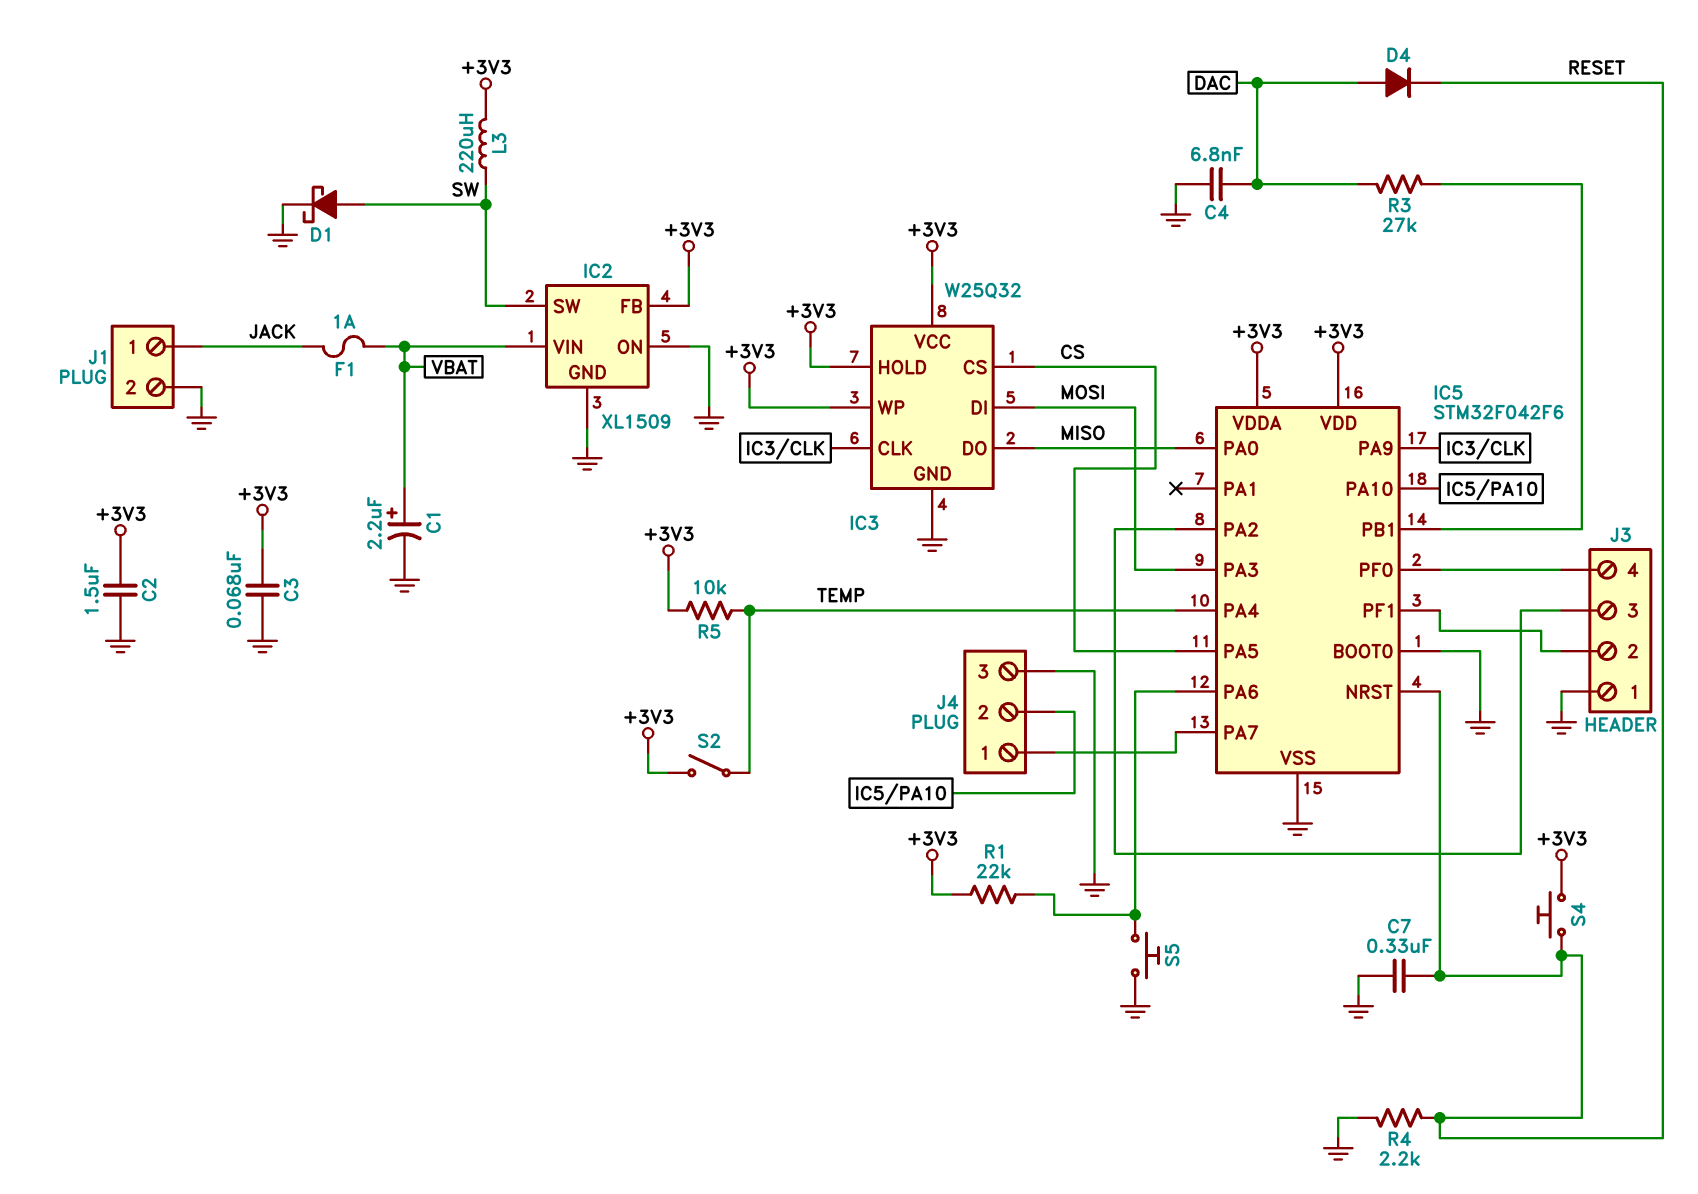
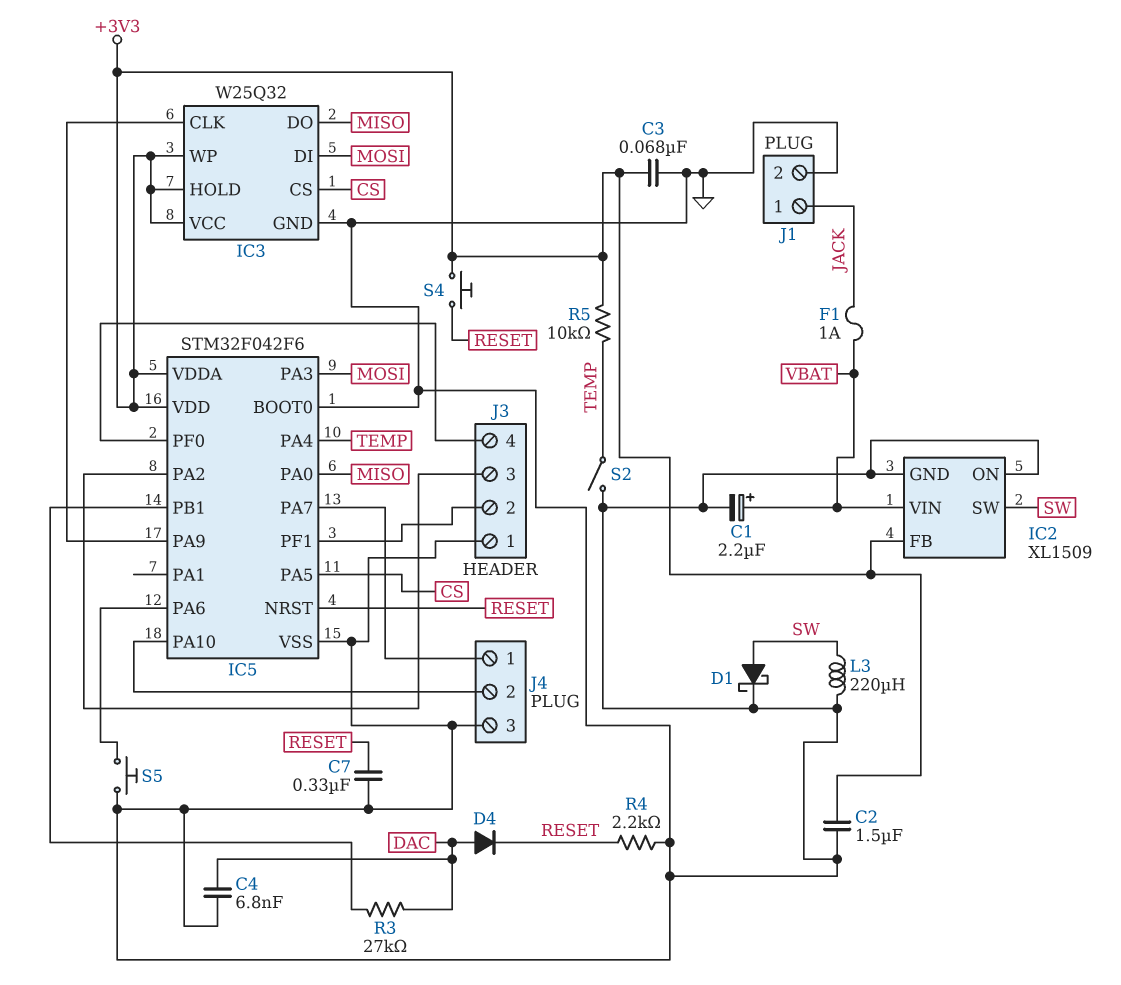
L3: 220uH (+3V3, SW) -> 220uH (GND, SW)
R1: 22k (+3V3, IC5/PA6) -> none
S2: switch (+3V3, TEMP) -> switch (GND, TEMP)

